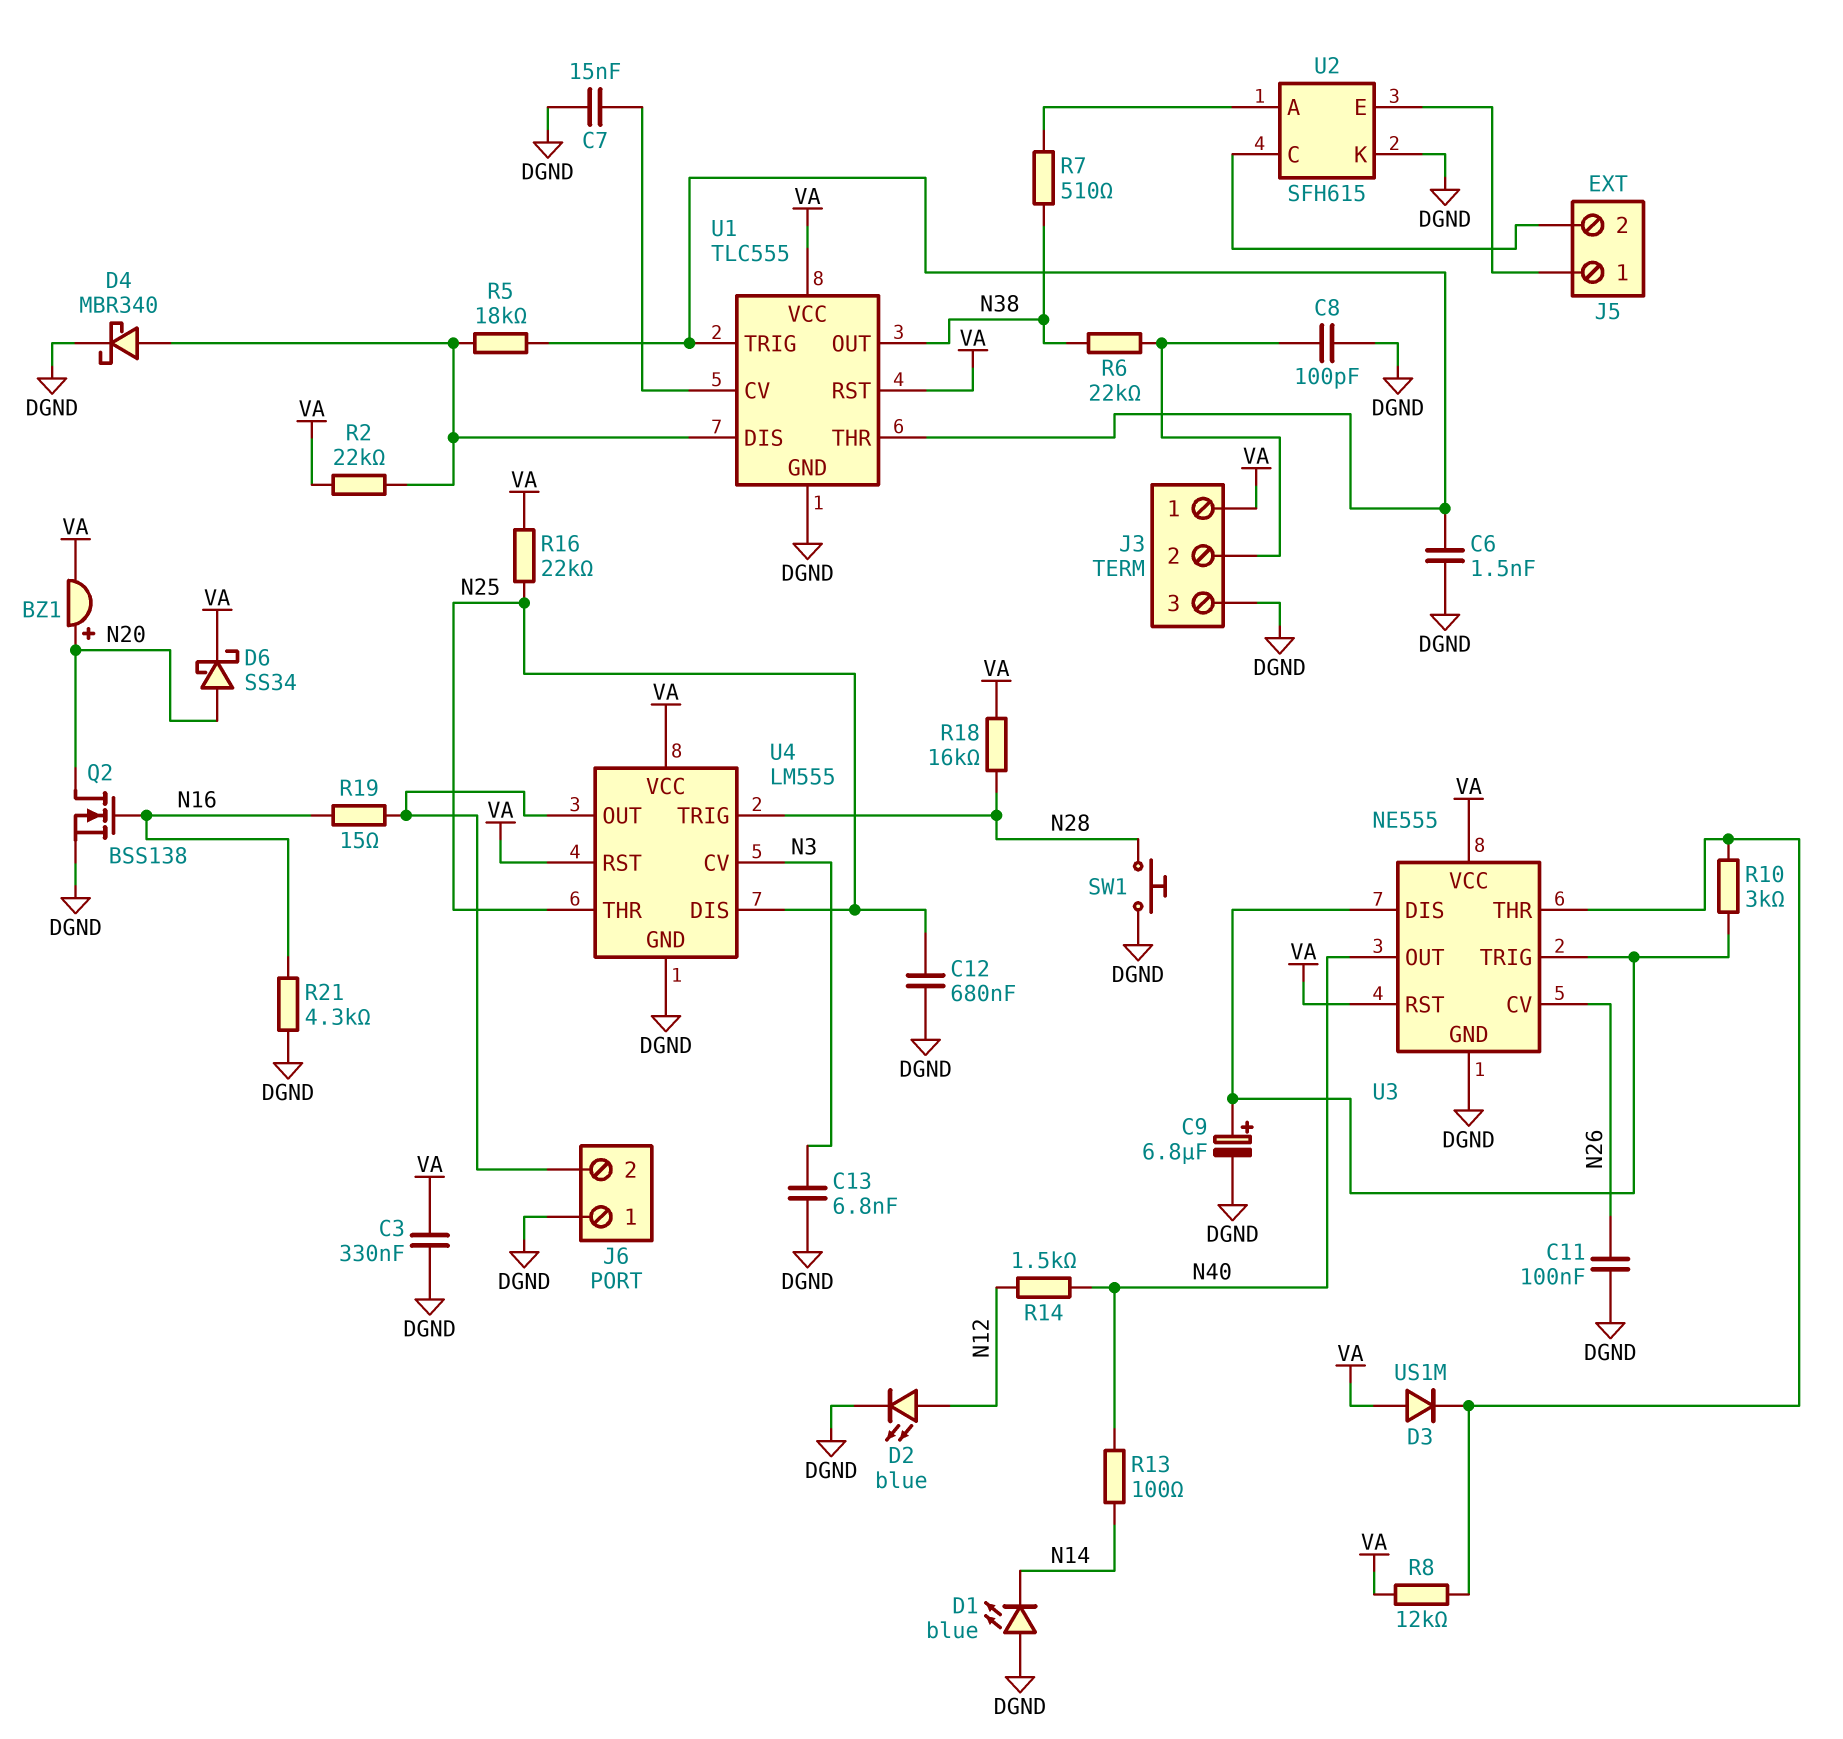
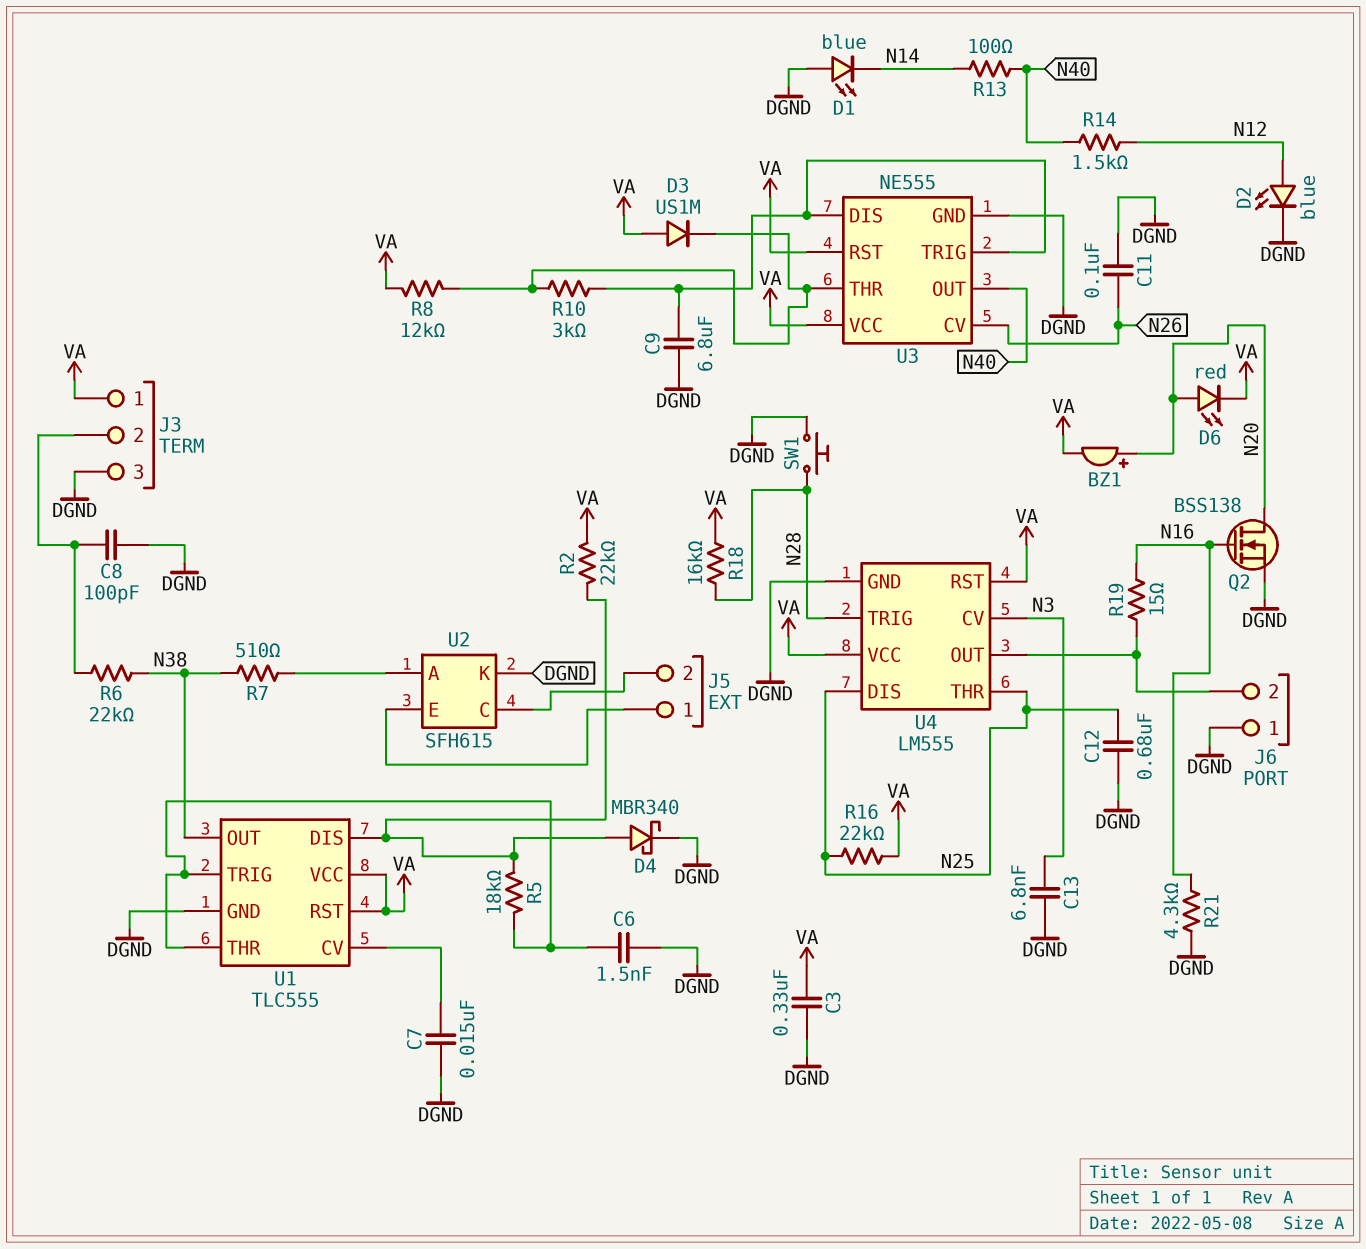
C9: 6.8uF (plus U3/DIS, minus DGND) -> 6.8uF (DGND, U3/DIS)
D6: schottky SS34 (A N20, K VA) -> LED red (A N20, K VA)

